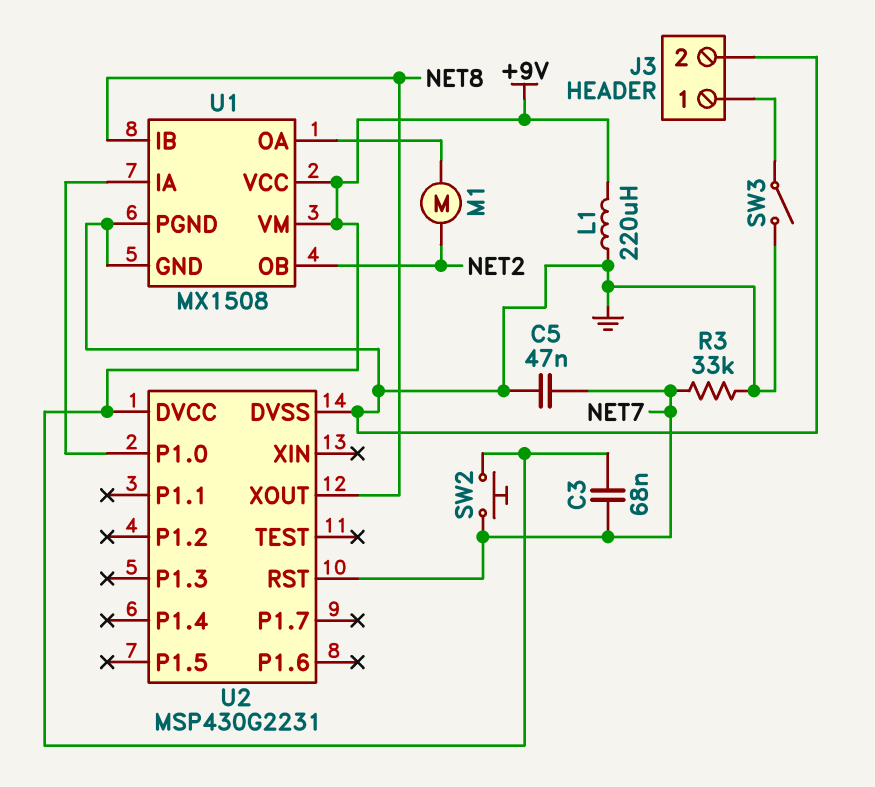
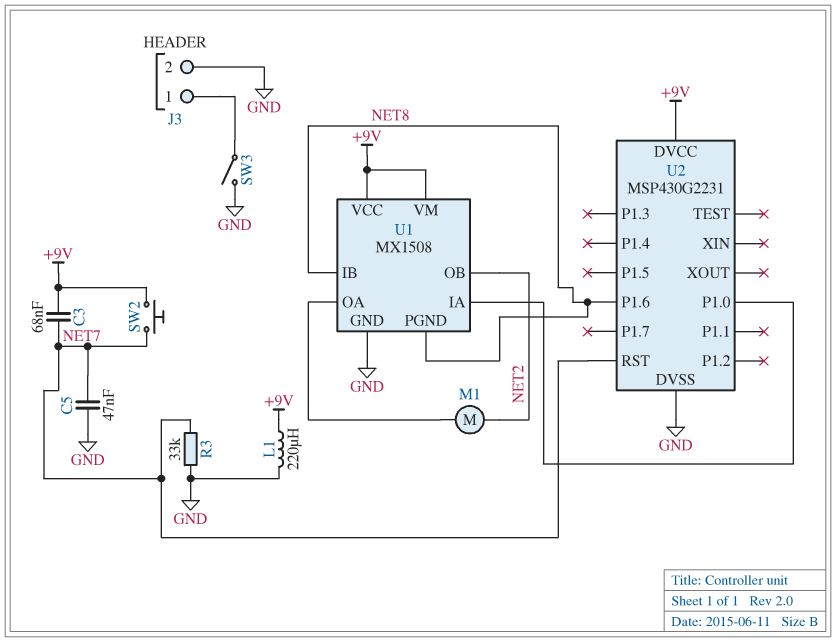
U1 pin PGND: GND -> NET8
U2 pin P1.6: none -> NET8
U2 pin XOUT: NET8 -> none

